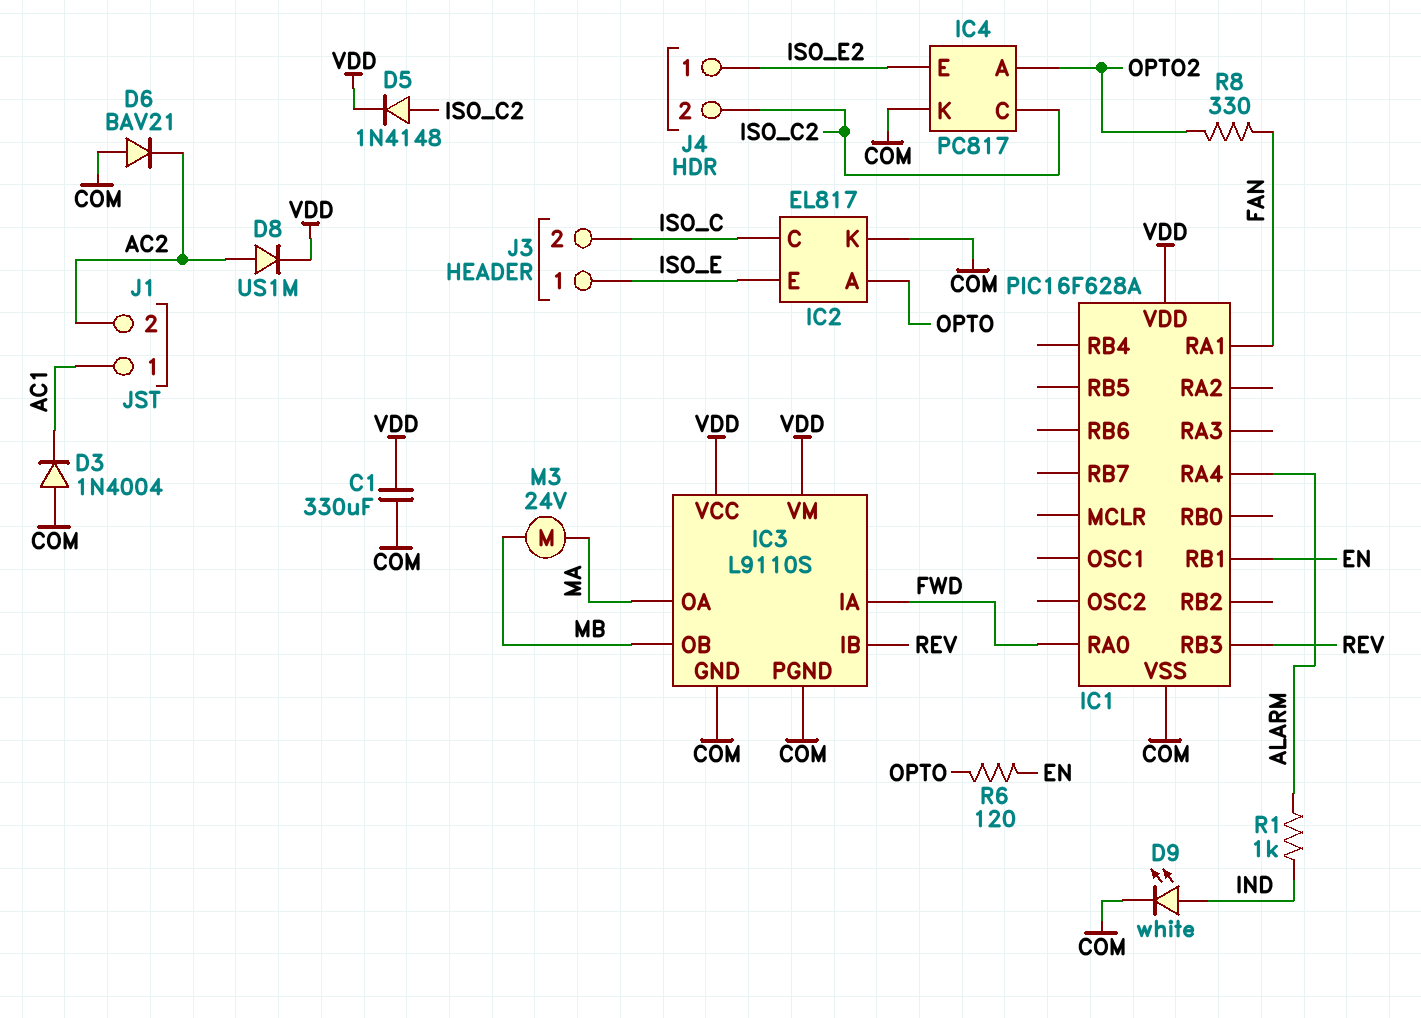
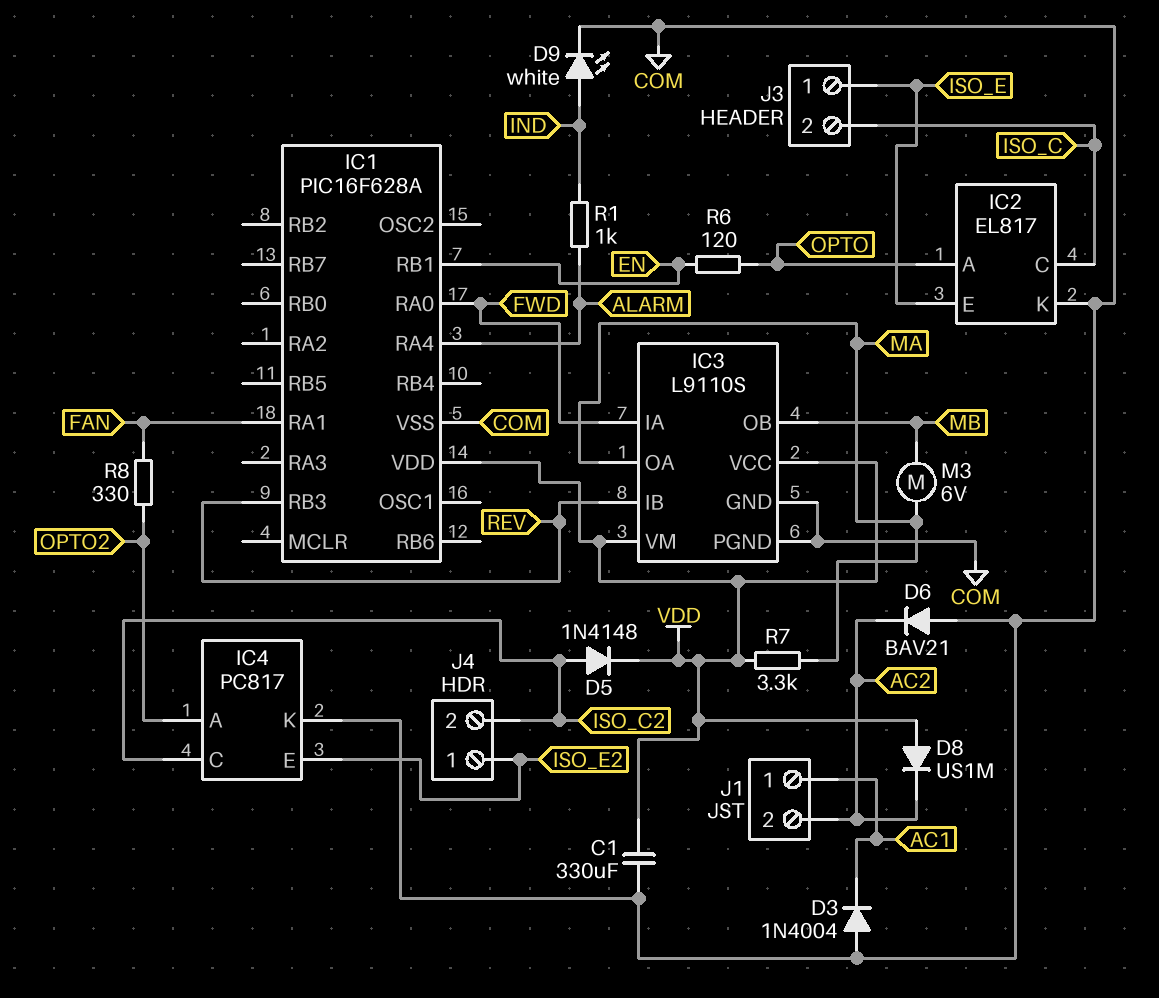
D8: diode US1M (A AC2, K VDD) -> diode US1M (A VDD, K AC2)
M3: motor 24V (MA, MB) -> motor 6V (MA, MB)
R7: none -> 3.3k (MA, VDD)

